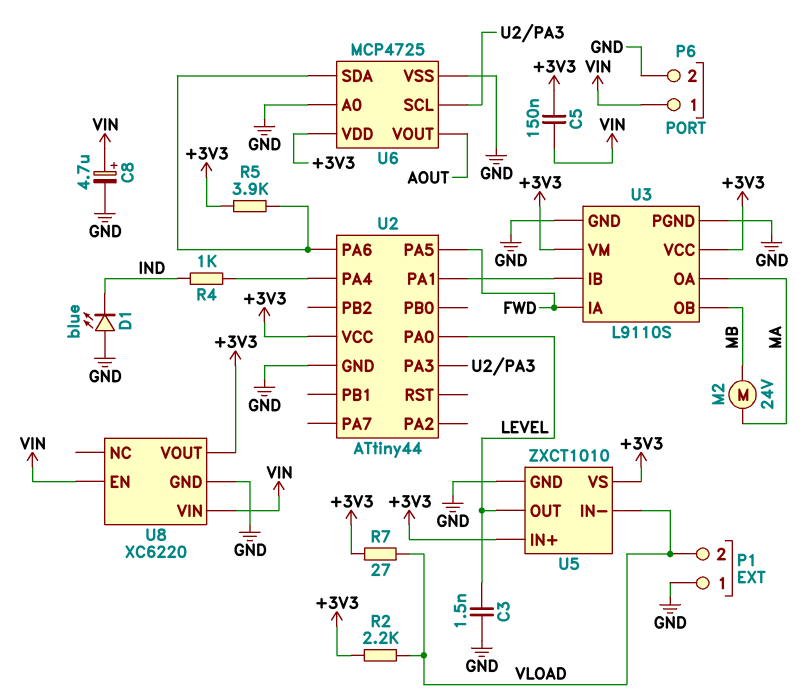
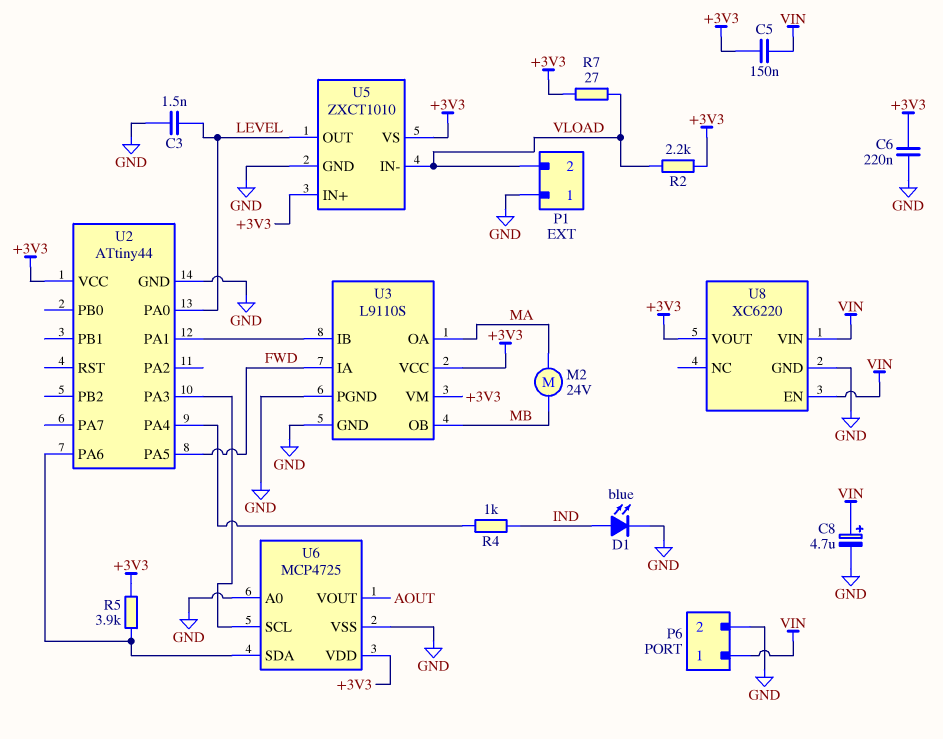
C6: none -> 220nF (+3V3, GND)
D1: LED blue (A GND, K IND) -> LED blue (A IND, K GND)

